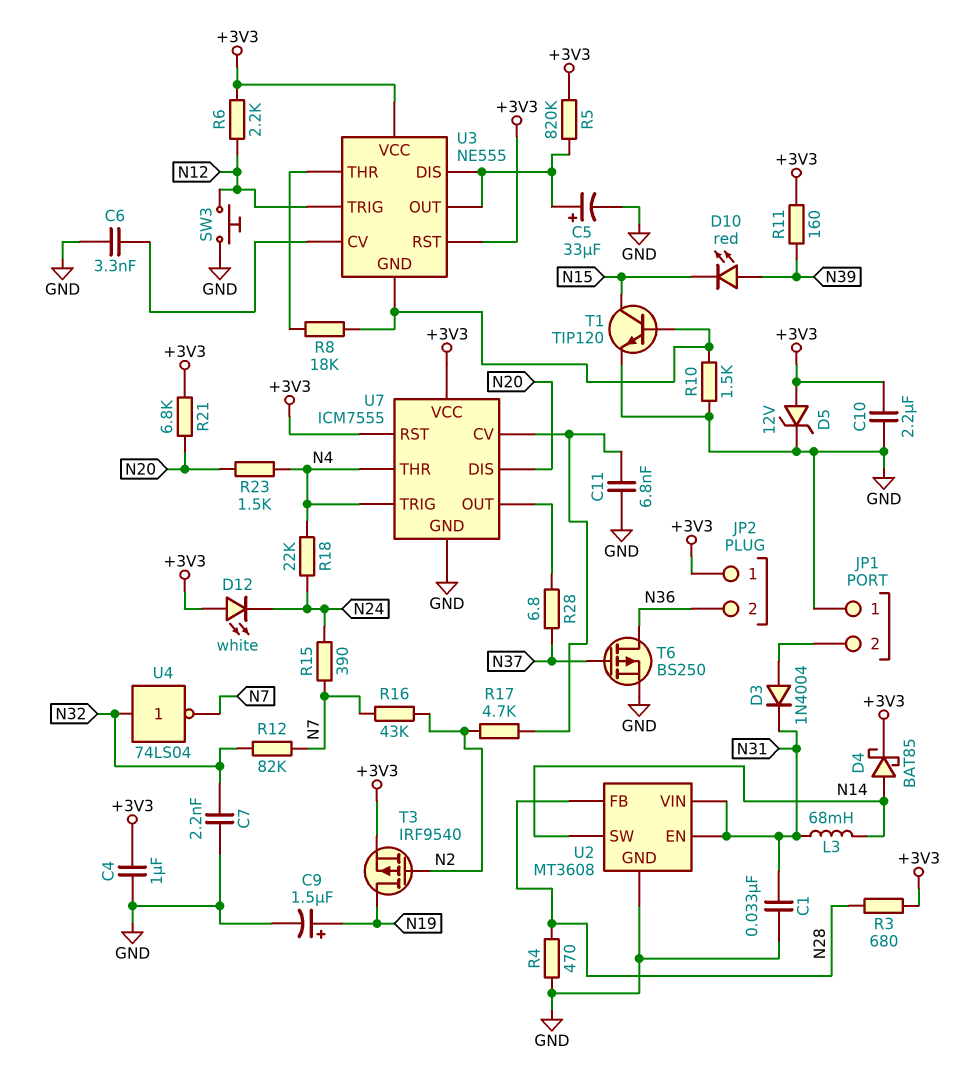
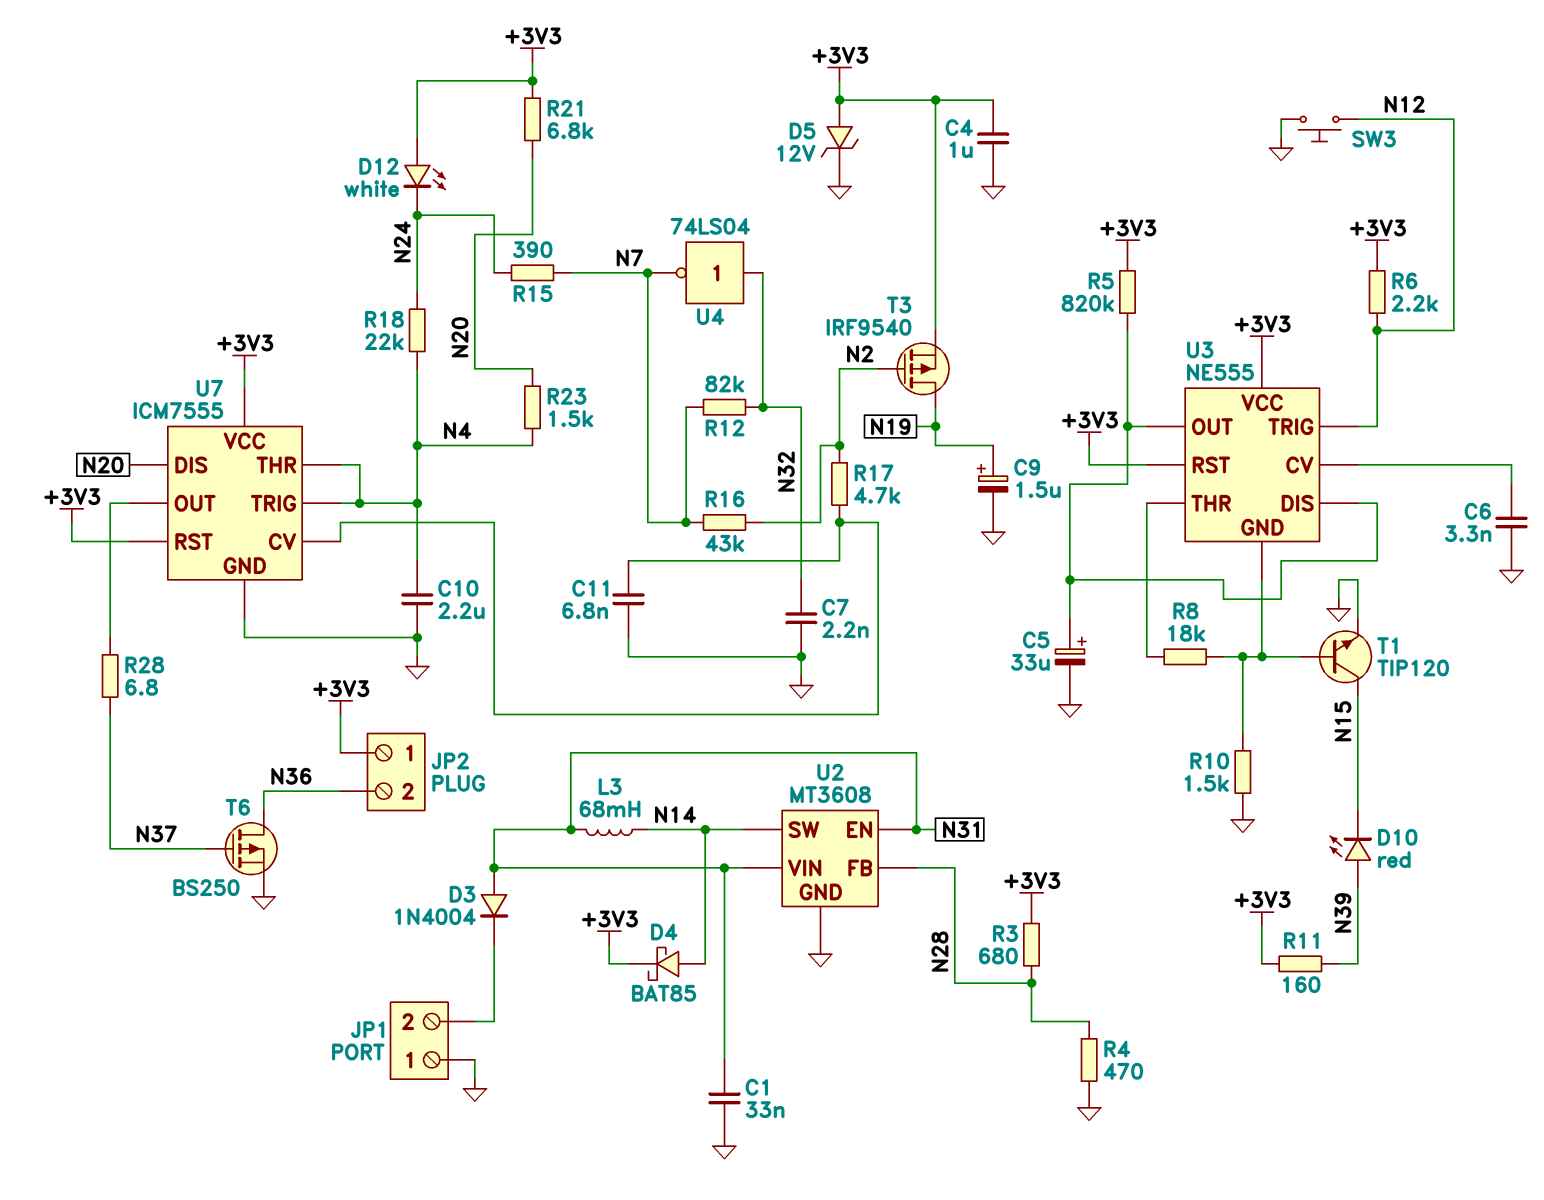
C10: 2.2uF (+3V3, GND) -> 2.2uF (GND, N4)
D3: diode 1N4004 (A JP1/2, K N31) -> diode 1N4004 (A N31, K JP1/2)

